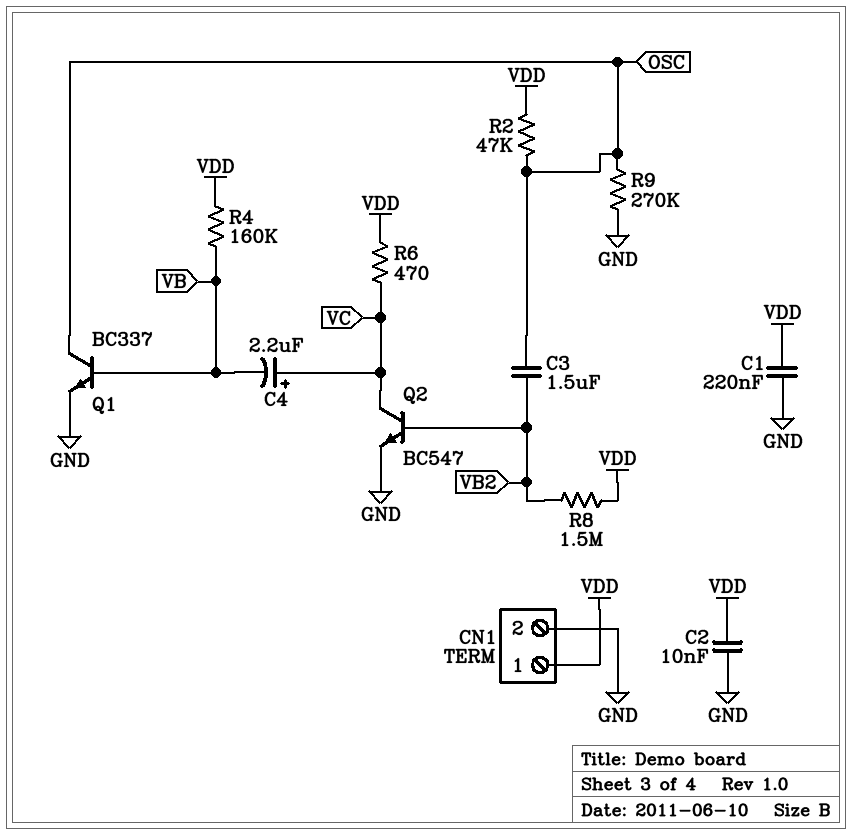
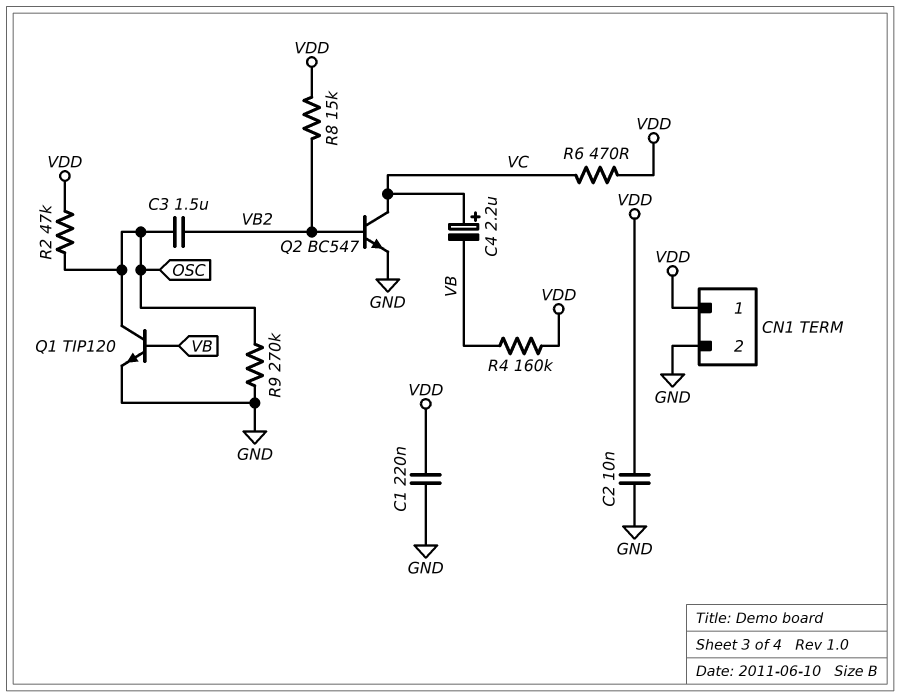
Q1: NPN BC337 (B VB, C OSC, E GND) -> NPN TIP120 (B VB, C OSC, E GND)
R8: 1.5M (VB2, VDD) -> 15k (VB2, VDD)

